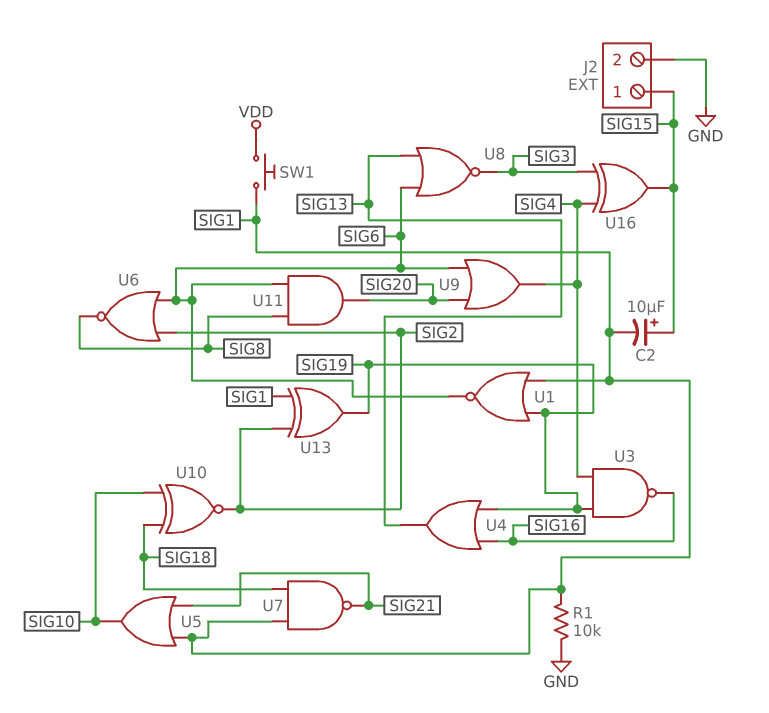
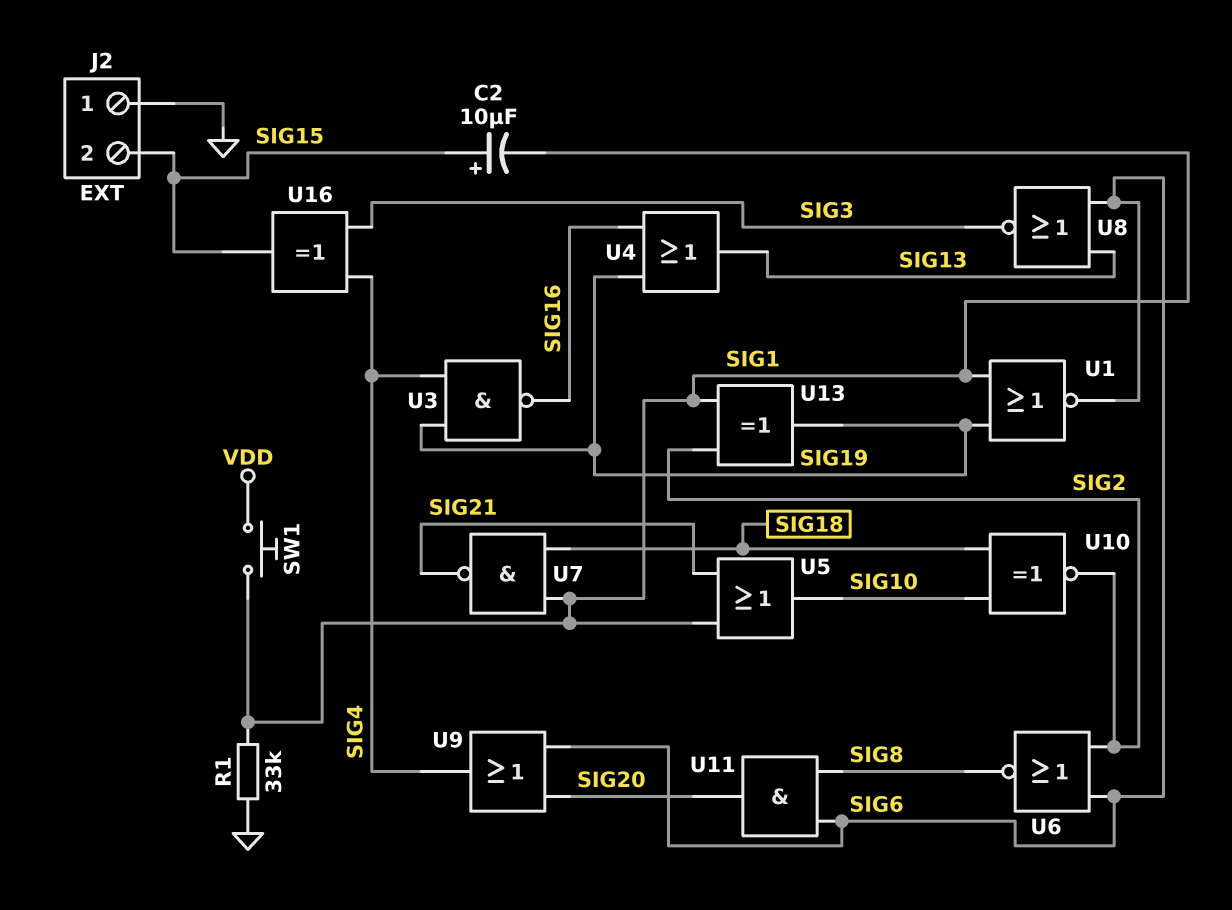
J2 pin 1: SIG15 -> GND
J2 pin 2: GND -> SIG15
R1: 10k (GND, SIG1) -> 33k (GND, SIG1)

